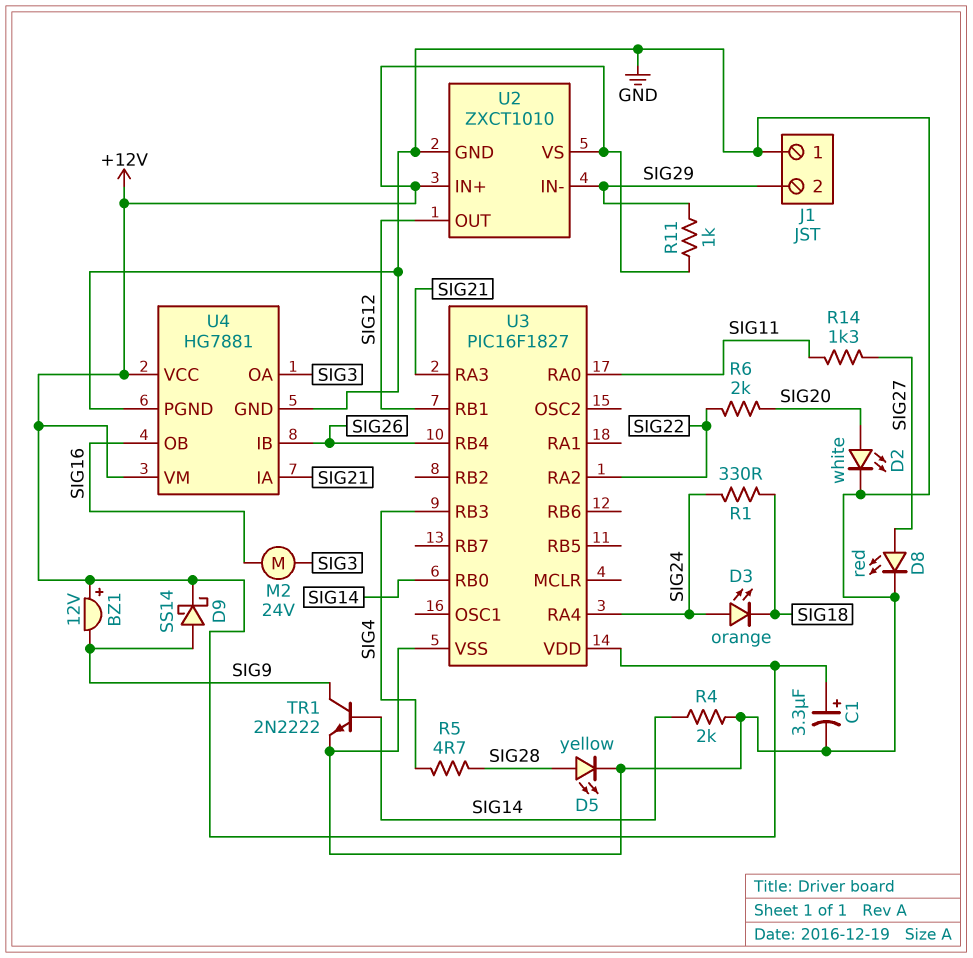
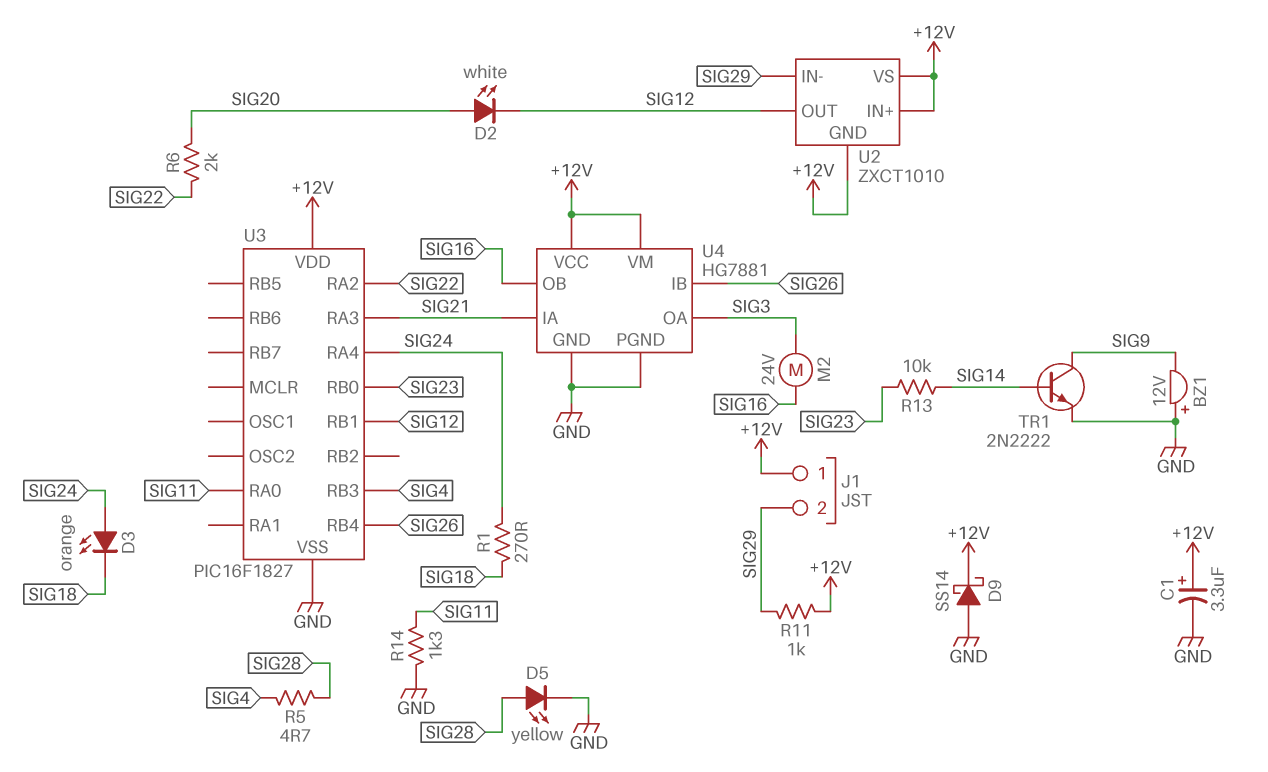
BZ1: buzzer 12V (plus +12V, minus SIG9) -> buzzer 12V (plus GND, minus SIG9)
D2: LED white (A SIG20, K GND) -> LED white (A SIG20, K SIG12)
D8: LED red (A SIG27, K GND) -> none
D9: schottky SS14 (A SIG9, K +12V) -> schottky SS14 (A GND, K +12V)
J1 pin 1: GND -> +12V
R1: 330 (SIG18, SIG24) -> 270 (SIG18, SIG24)
R4: 2k (GND, SIG14) -> none
R13: none -> 10k (SIG14, SIG23)
R14: 1.3k (SIG11, SIG27) -> 1.3k (GND, SIG11)
U2 pin GND: GND -> +12V
U3 pin RB0: SIG14 -> SIG23

